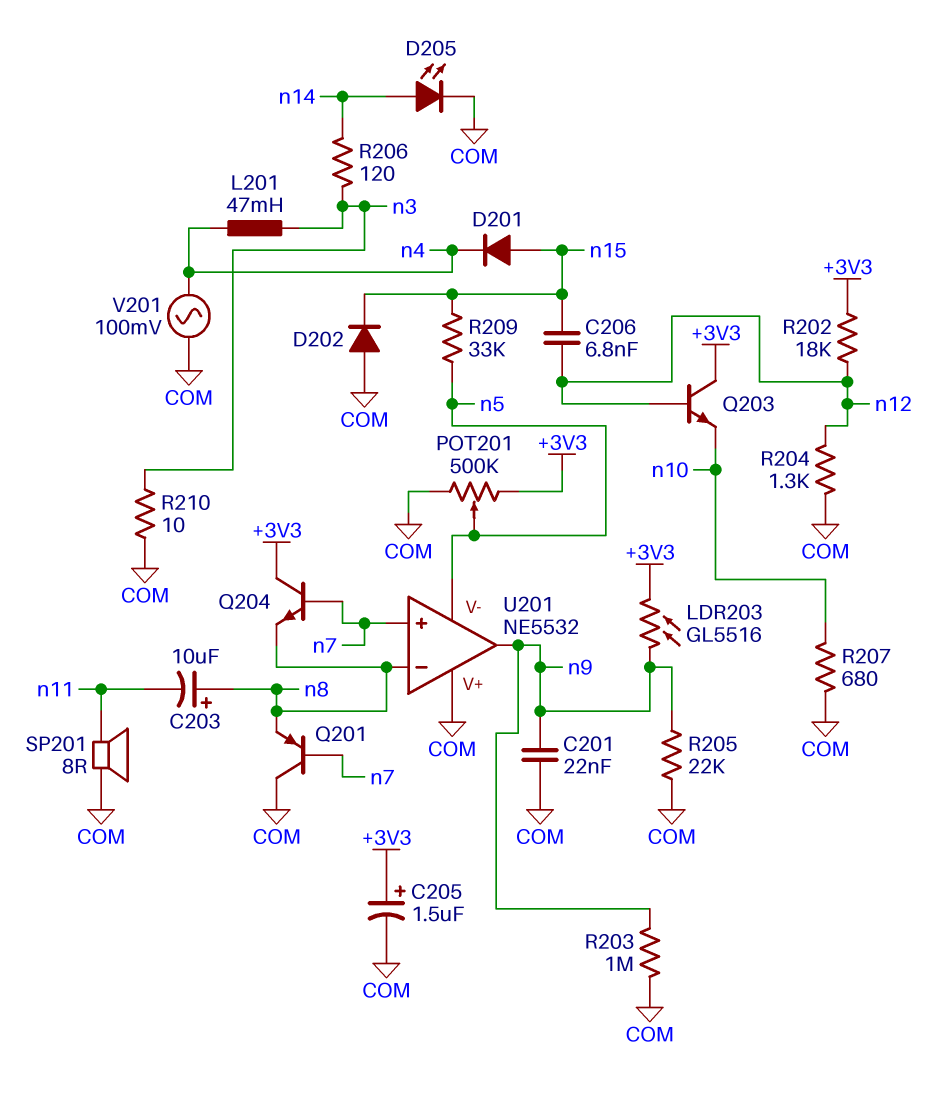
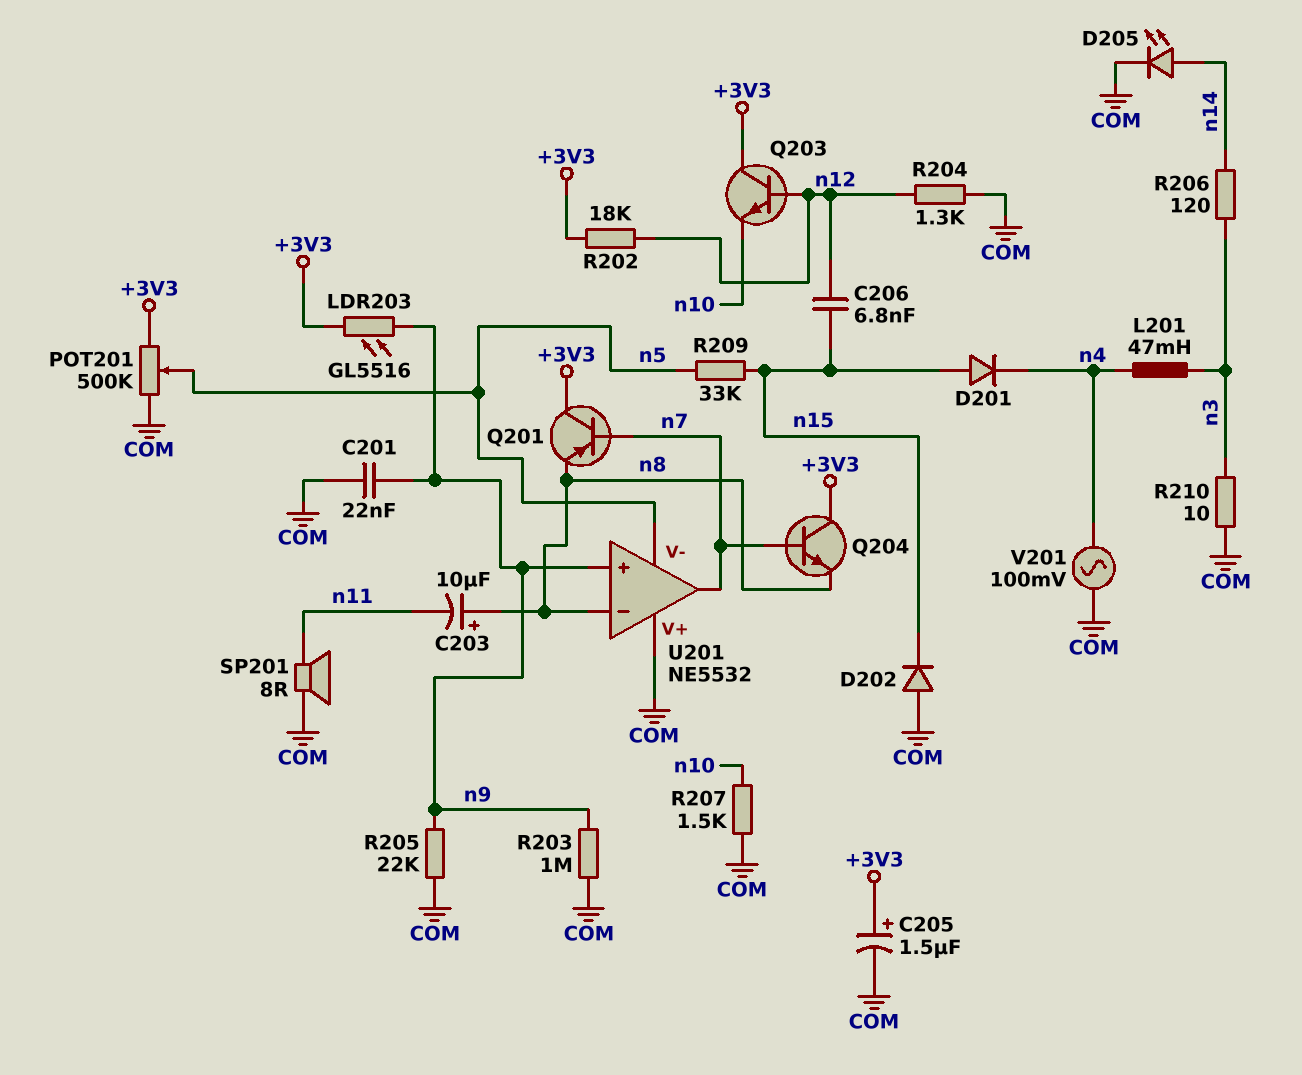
Q201: PNP (B n7, C COM, E n8) -> PNP (B n7, C +3V3, E n8)
R207: 680 (COM, n10) -> 1.5k (COM, n10)
U201 pin in+: n7 -> n9
U201 pin out: n9 -> n7

